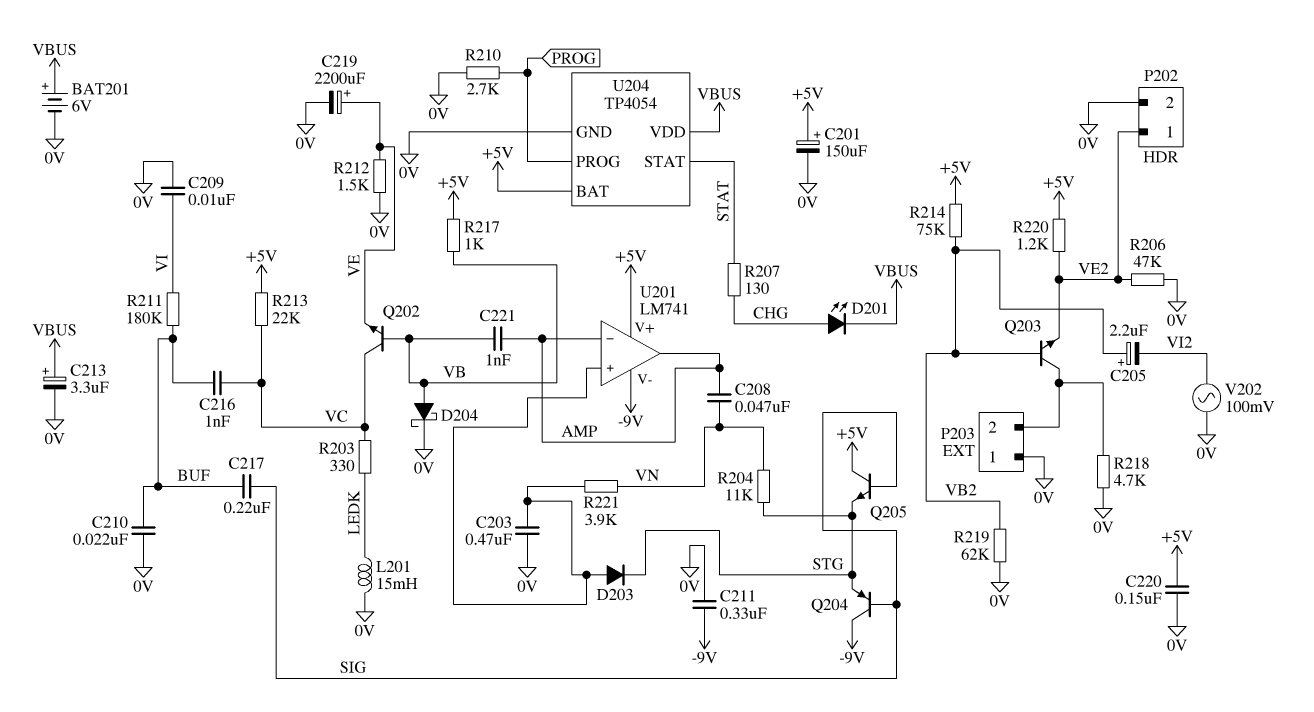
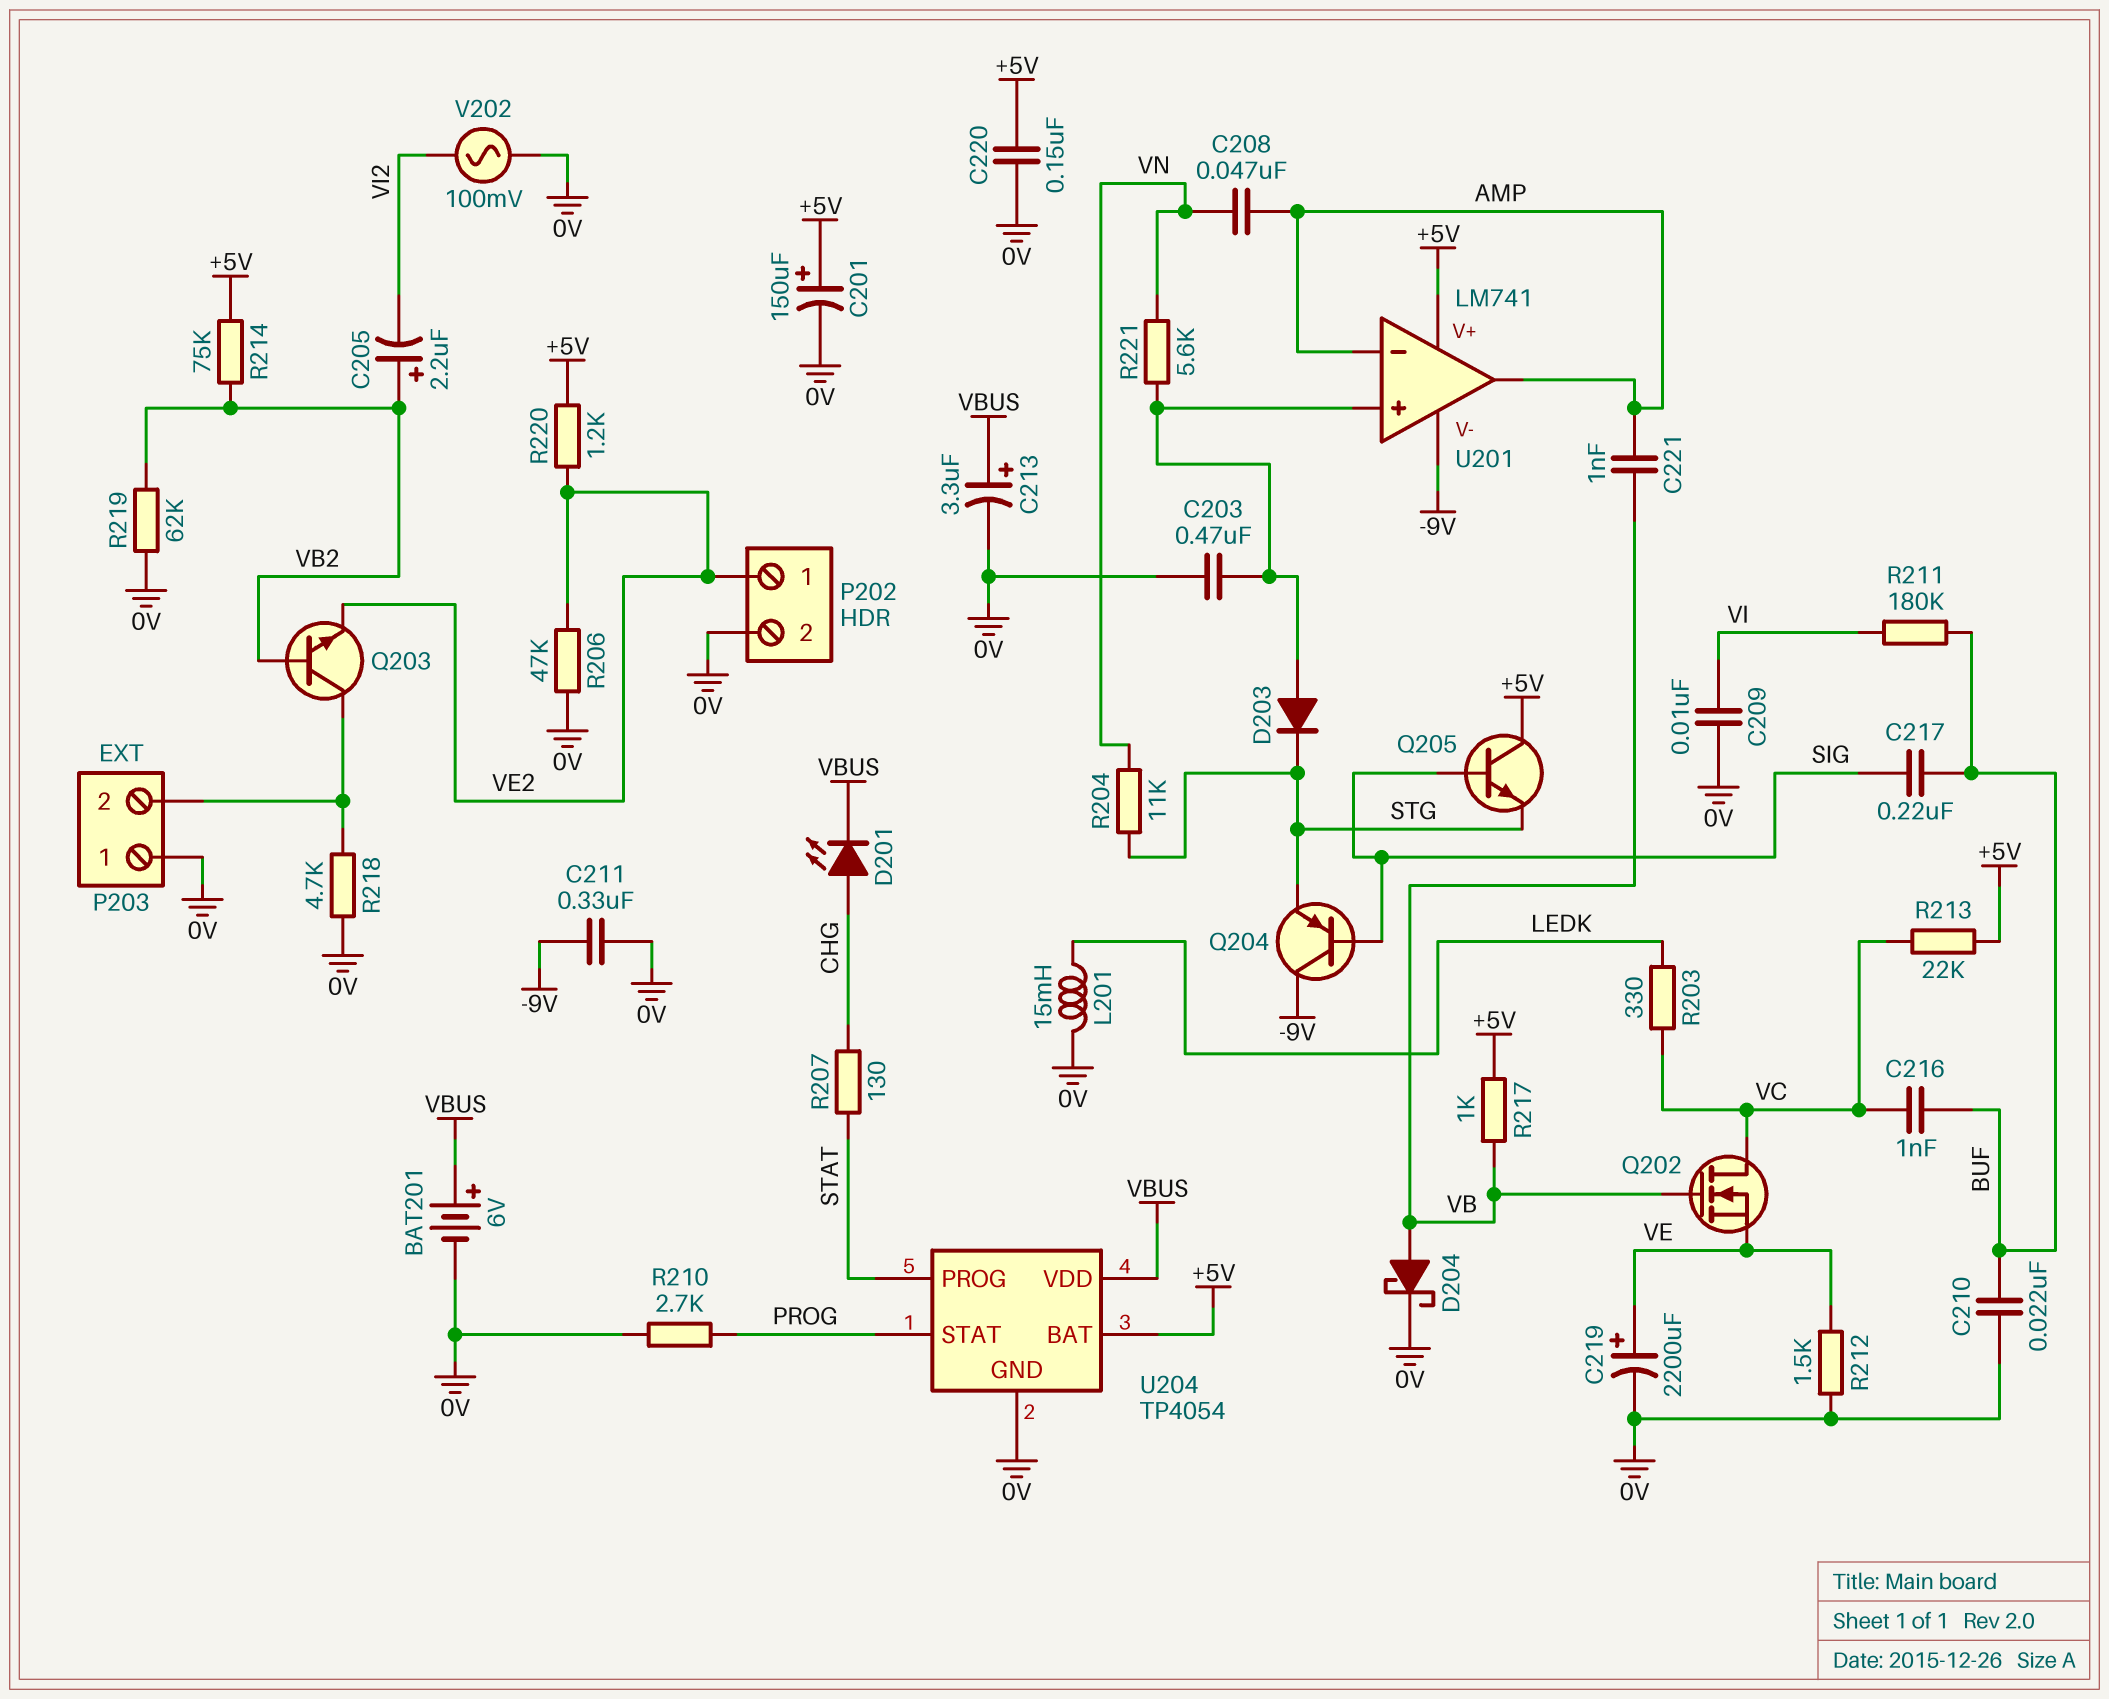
Q202: NPN (B VB, C VC, E VE) -> NMOS (G VB, D VC, S VE)
R221: 3.9k (U201/in+, VN) -> 5.6k (U201/in+, VN)
U204 pin PROG: PROG -> STAT
U204 pin STAT: STAT -> PROG

